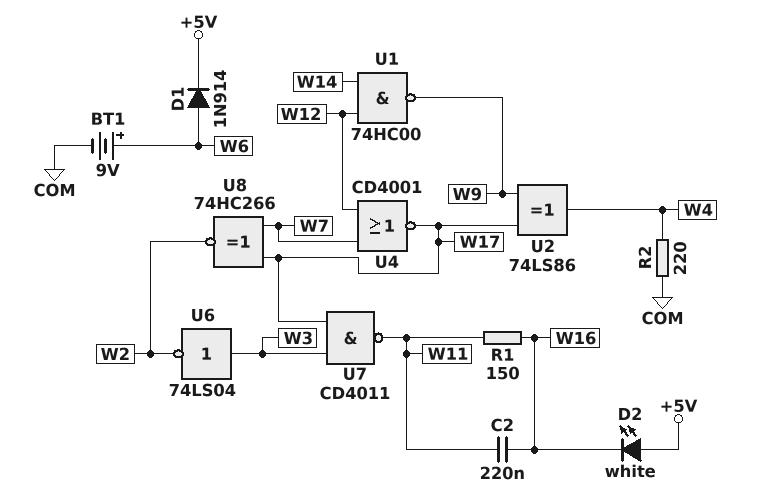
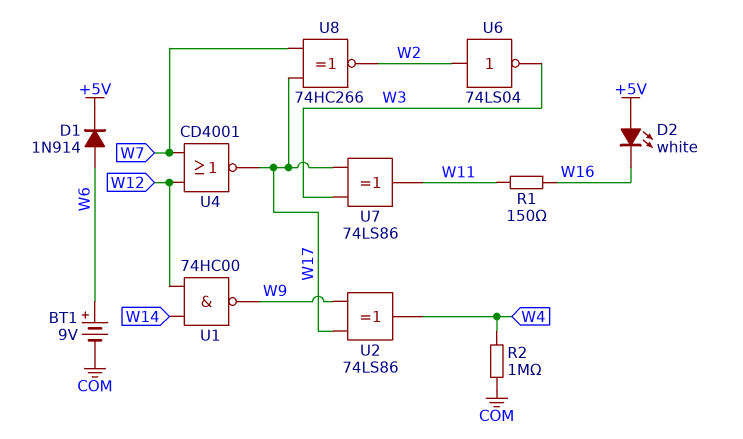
C2: 220nF (W11, W16) -> none
R2: 220 (COM, W4) -> 1M (COM, W4)
U6: NOT 74LS04 (in W3, out W2) -> NOT 74LS04 (in W2, out W3)
U7: NAND CD4011 (in W3, in W17, out W11) -> XOR 74LS86 (in W3, in W17, out W11)

